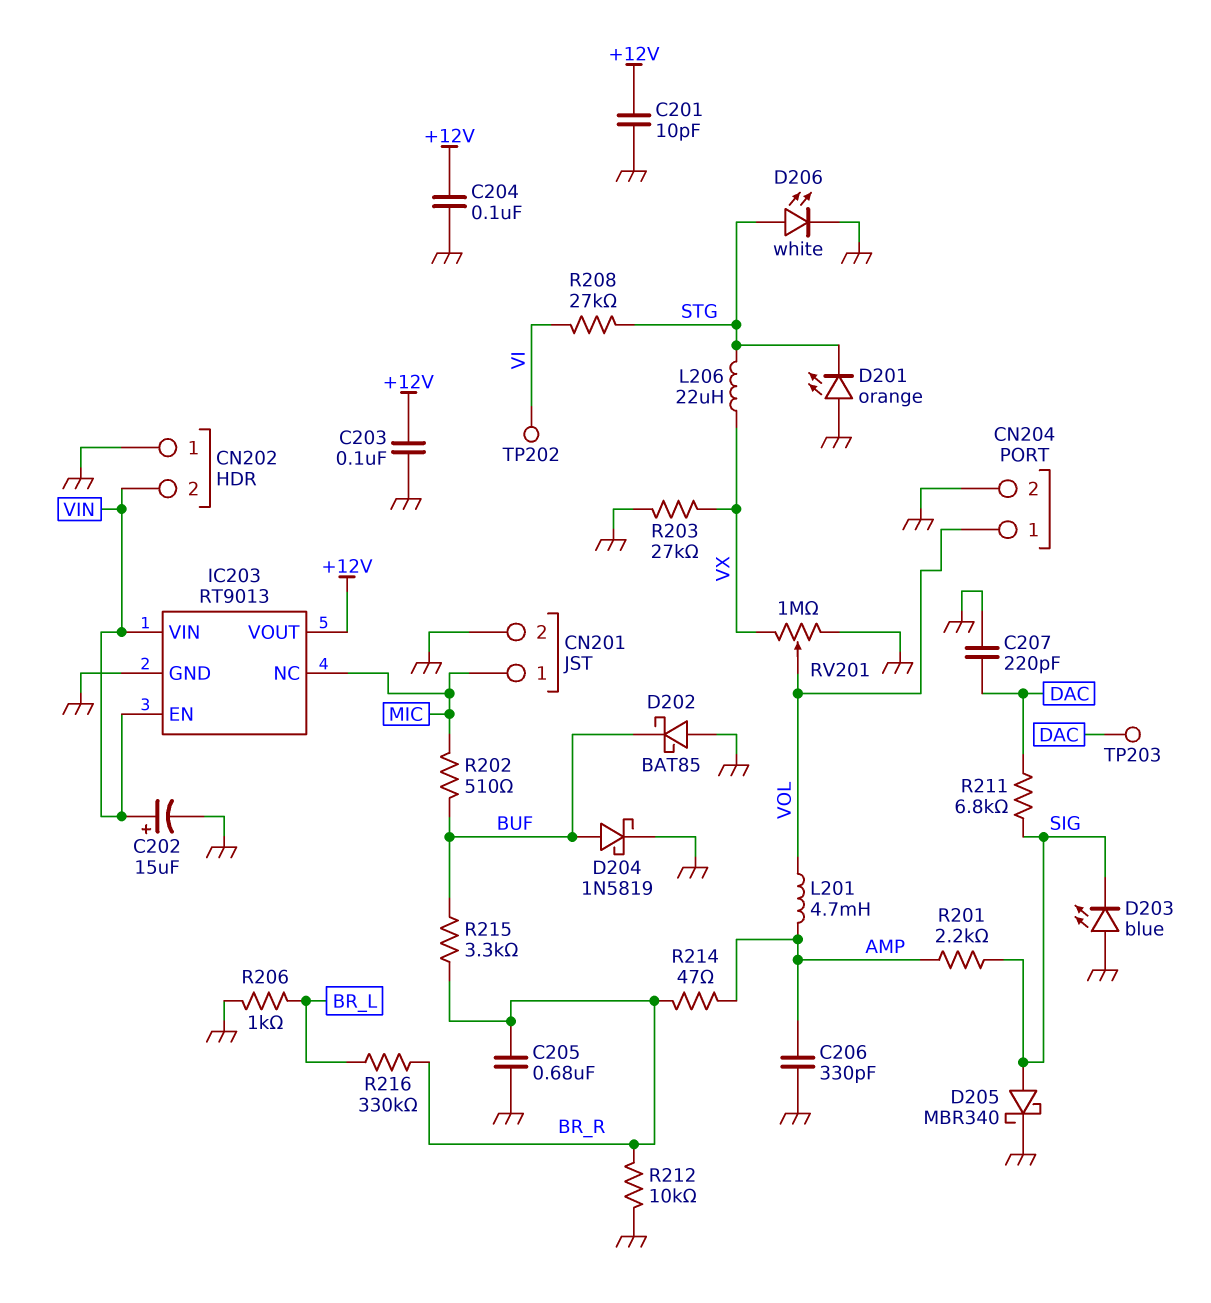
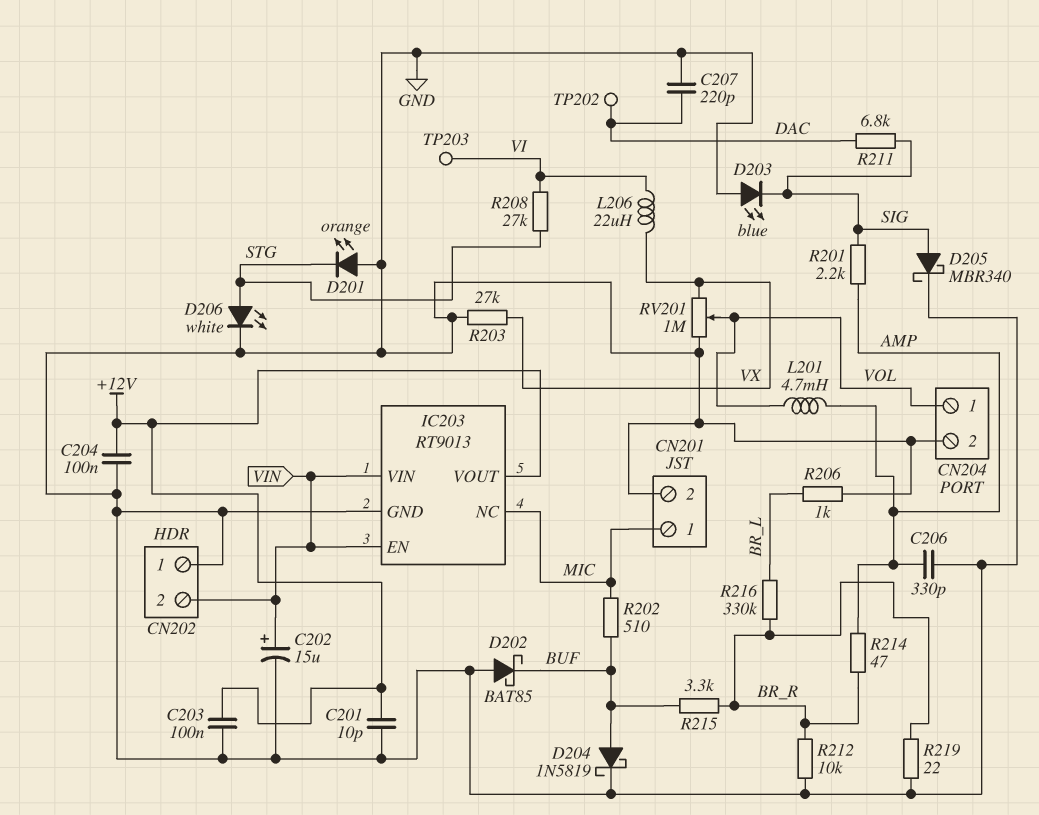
C205: 680nF (BR_R, GND) -> none
L206: 22uH (STG, VX) -> 22uH (VI, VX)
R219: none -> 22 (BR_R, GND)
TP202: test point (VI) -> test point (DAC)
TP203: test point (DAC) -> test point (VI)

